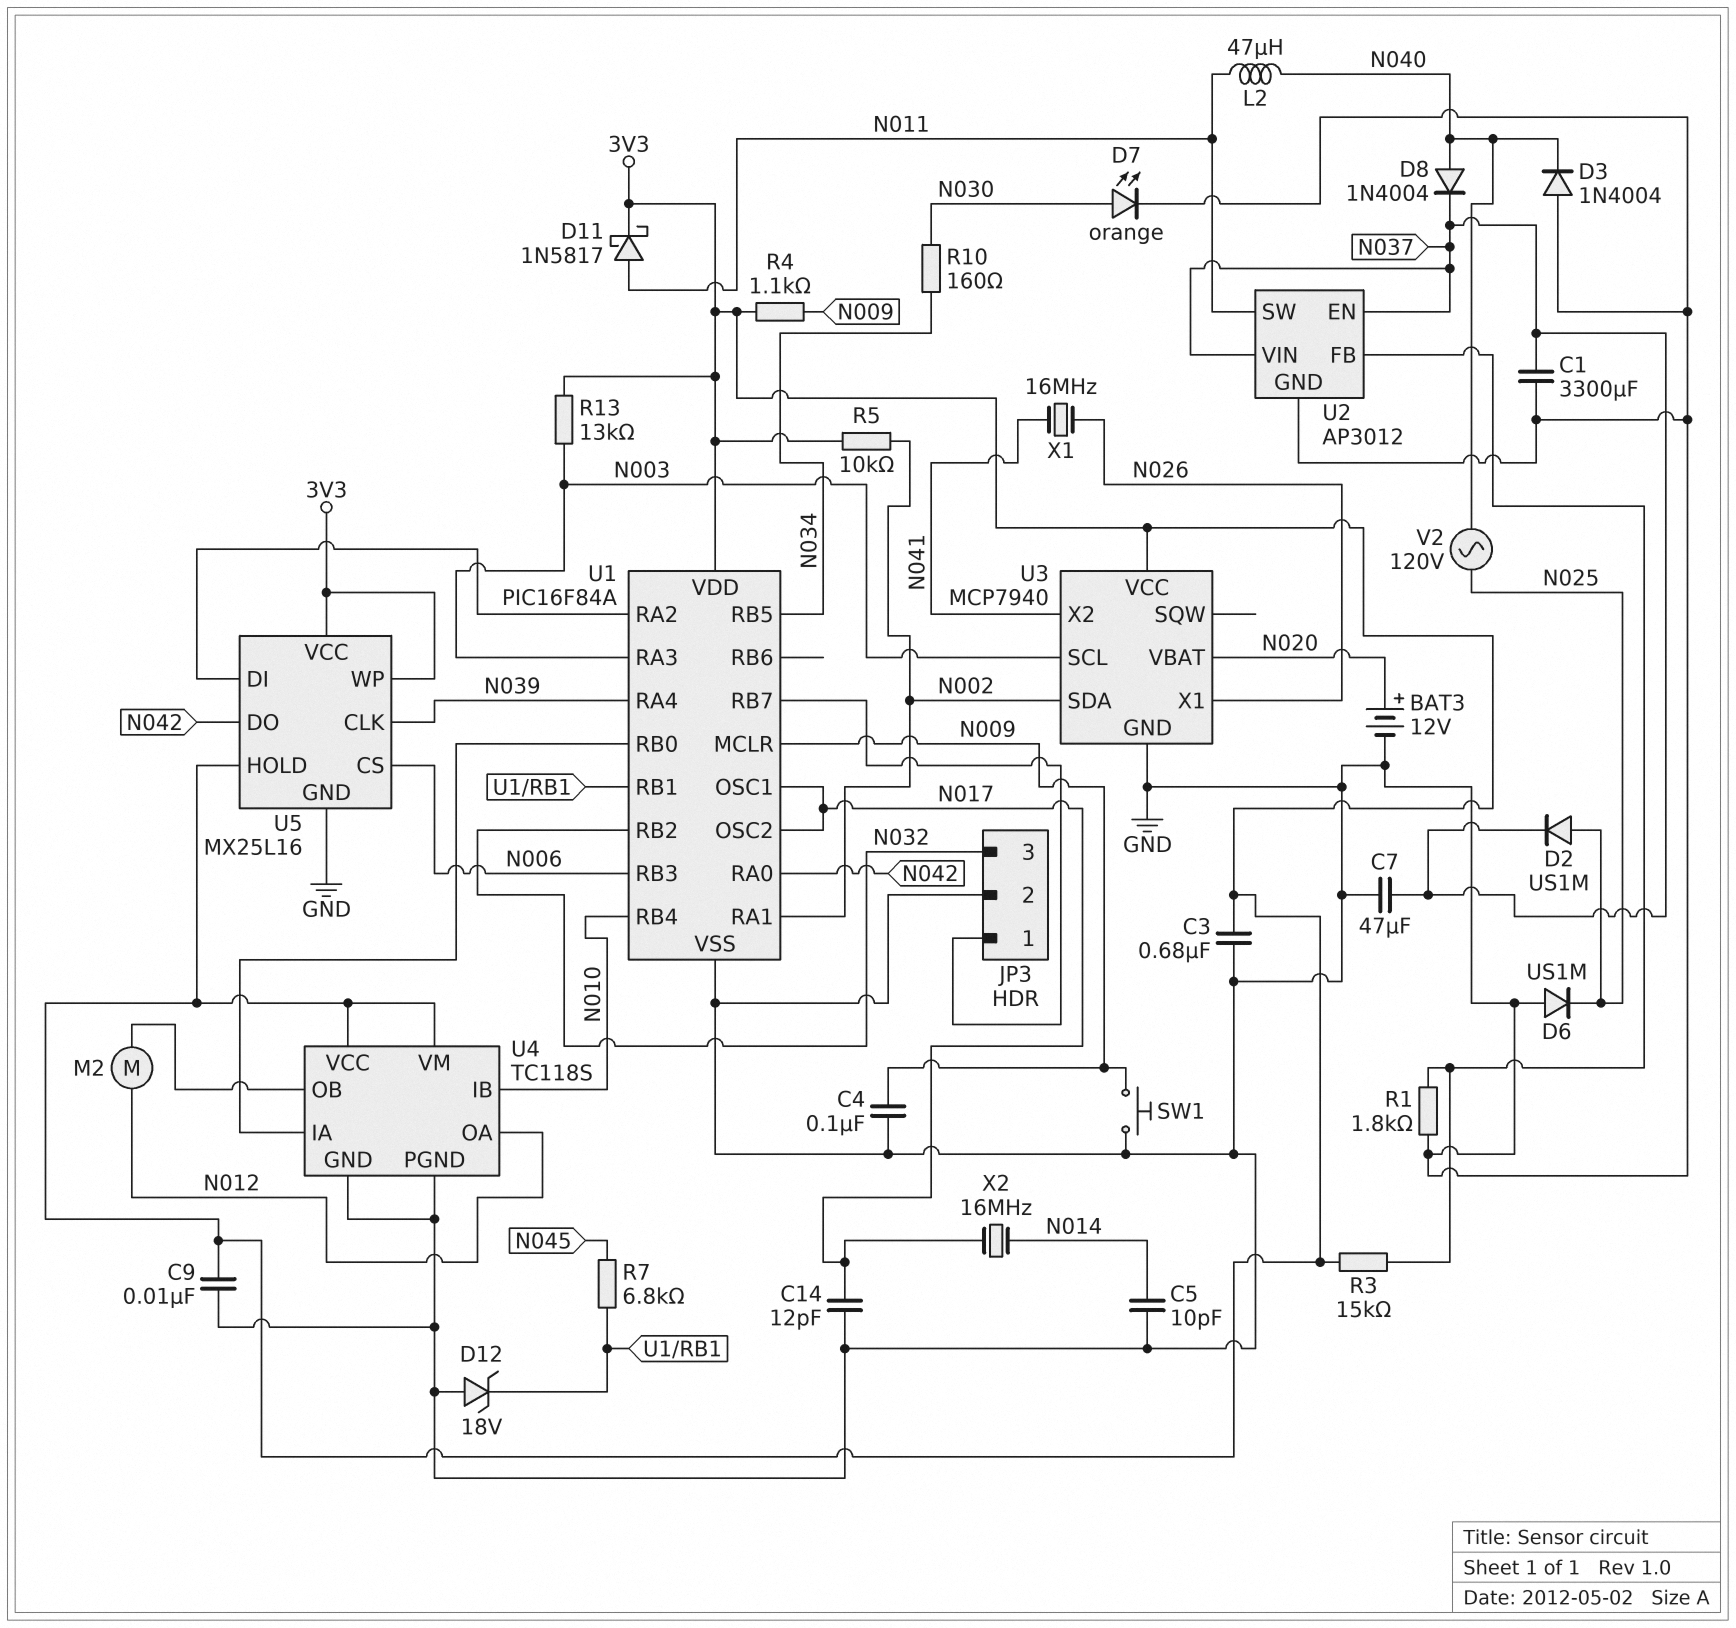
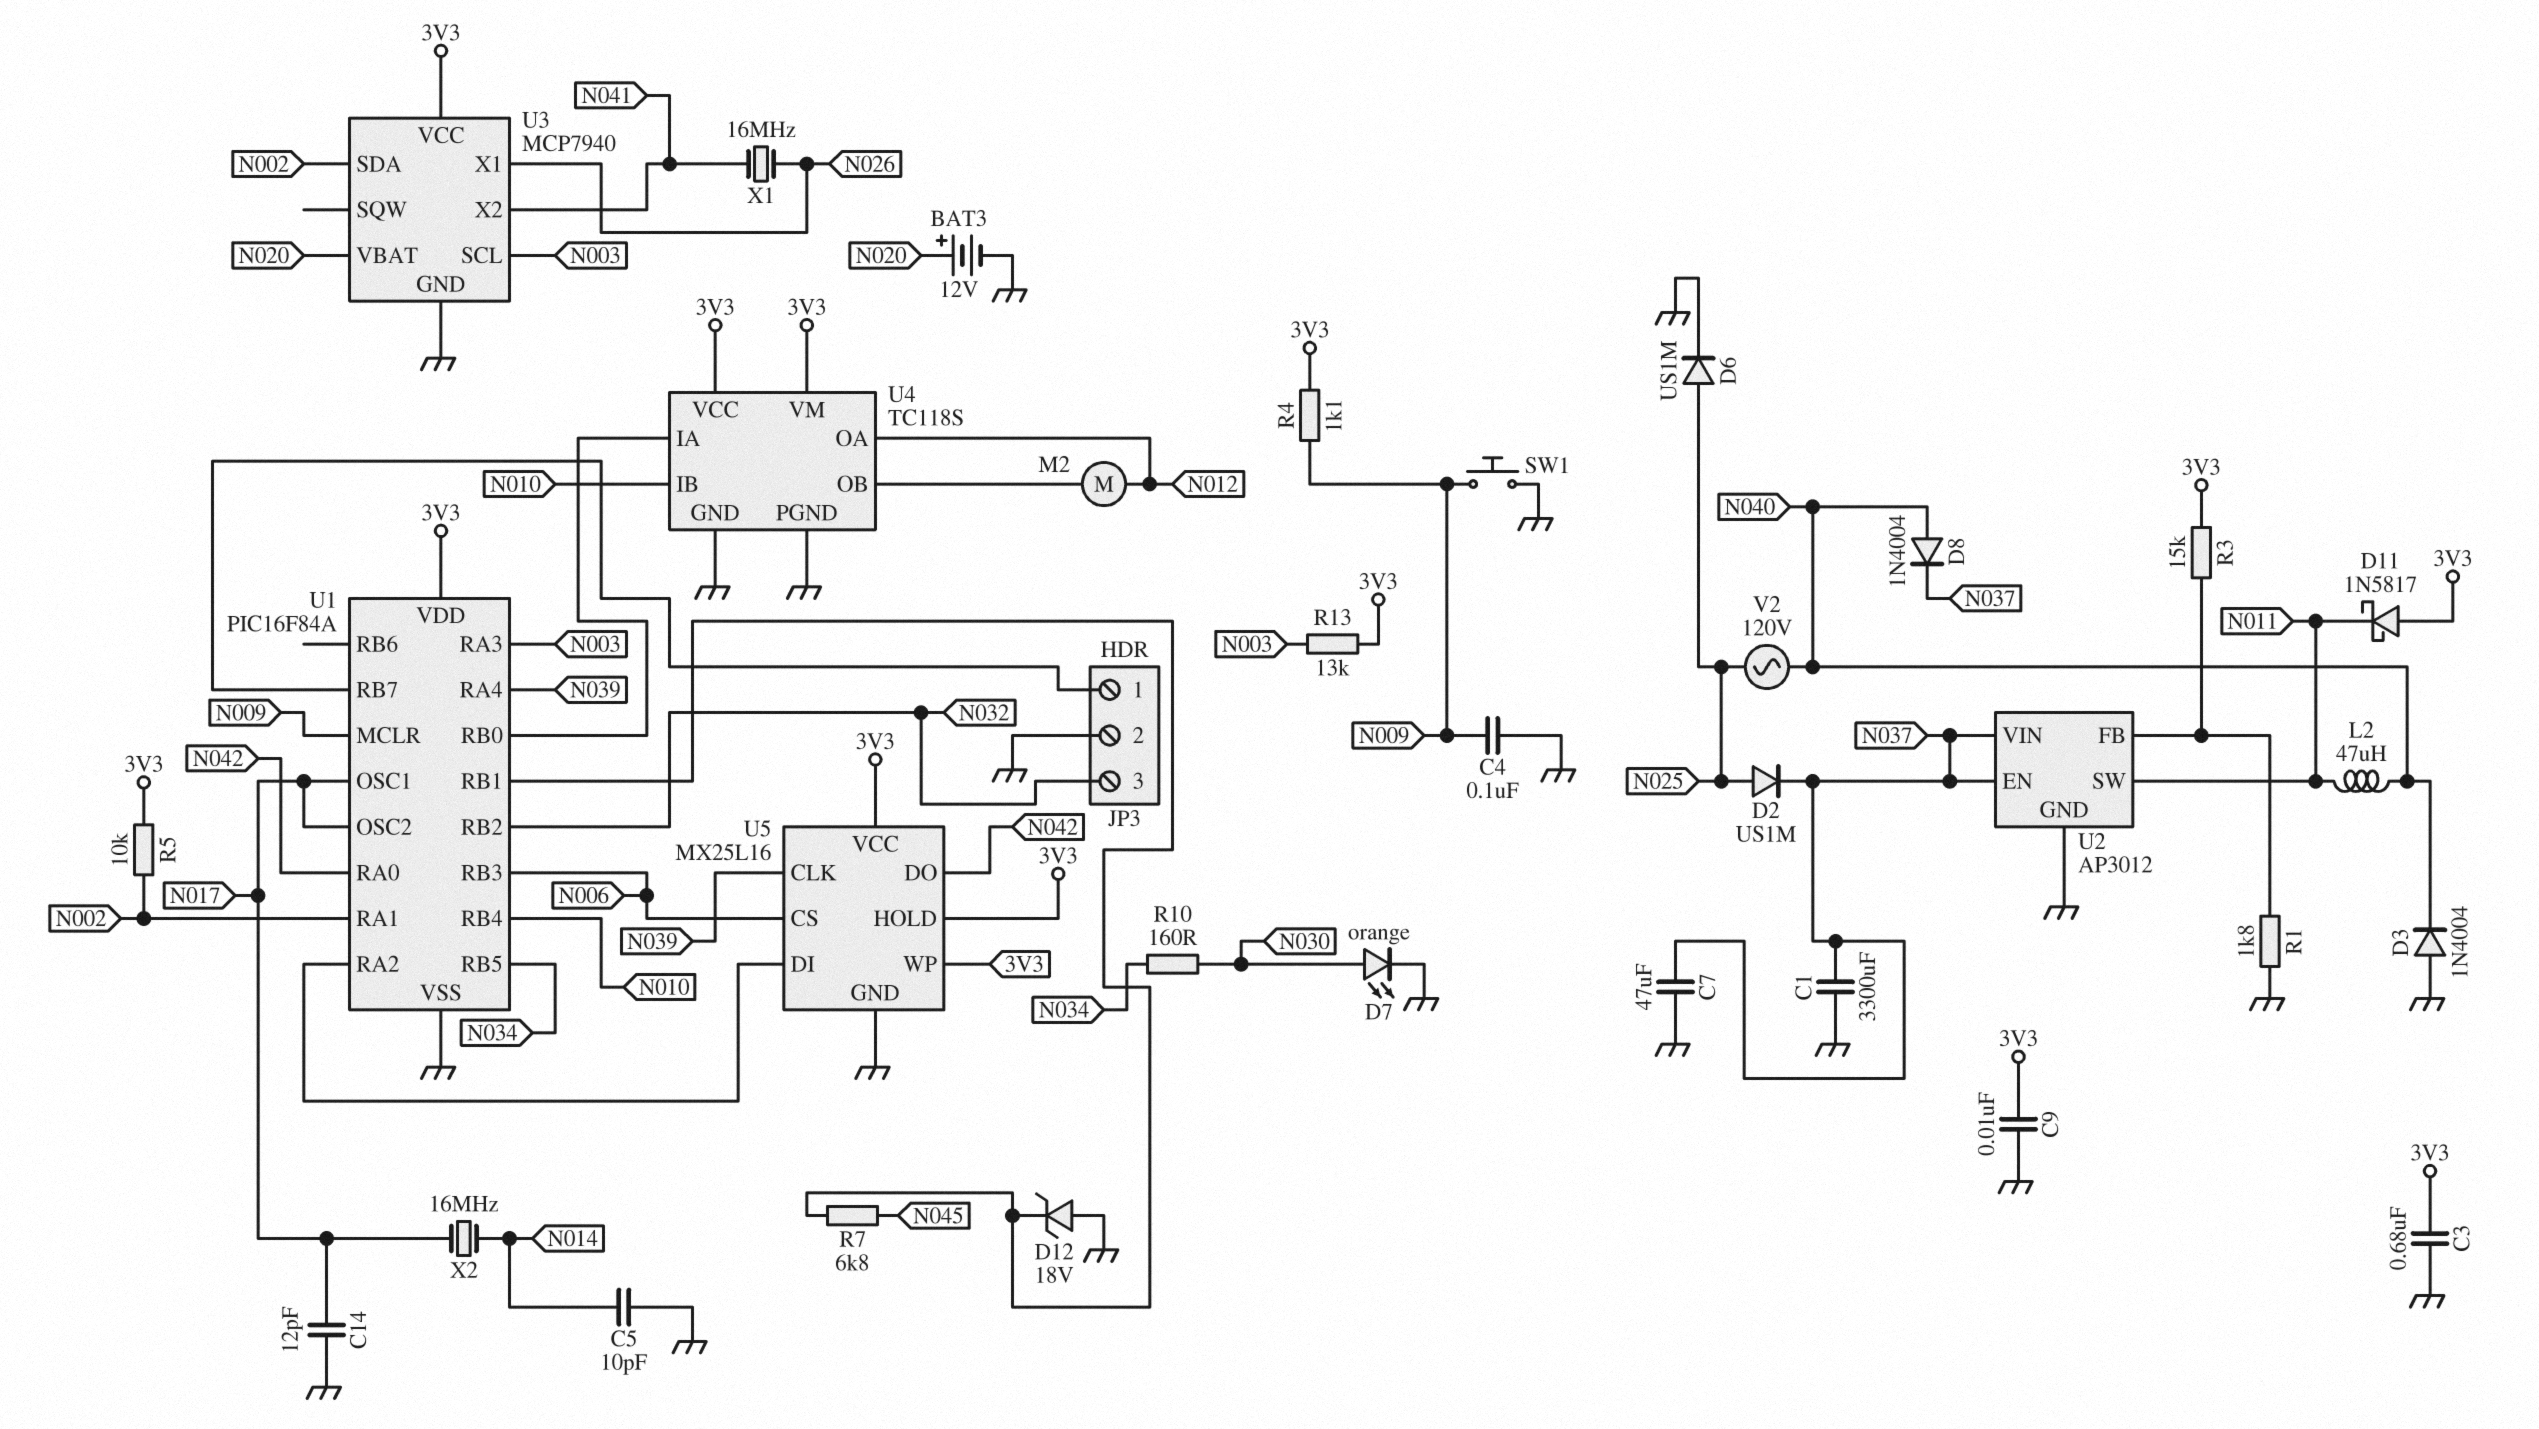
D6: diode US1M (A GND, K N025) -> diode US1M (A N025, K GND)
D11: schottky 1N5817 (A N011, K 3V3) -> schottky 1N5817 (A 3V3, K N011)

